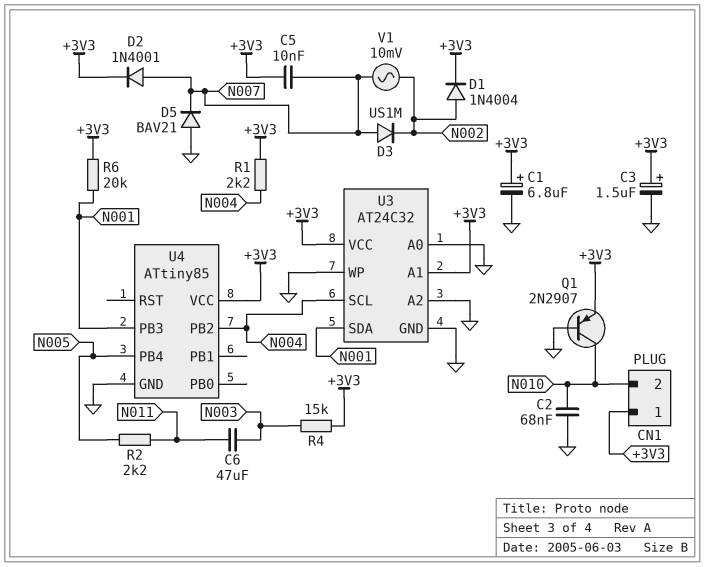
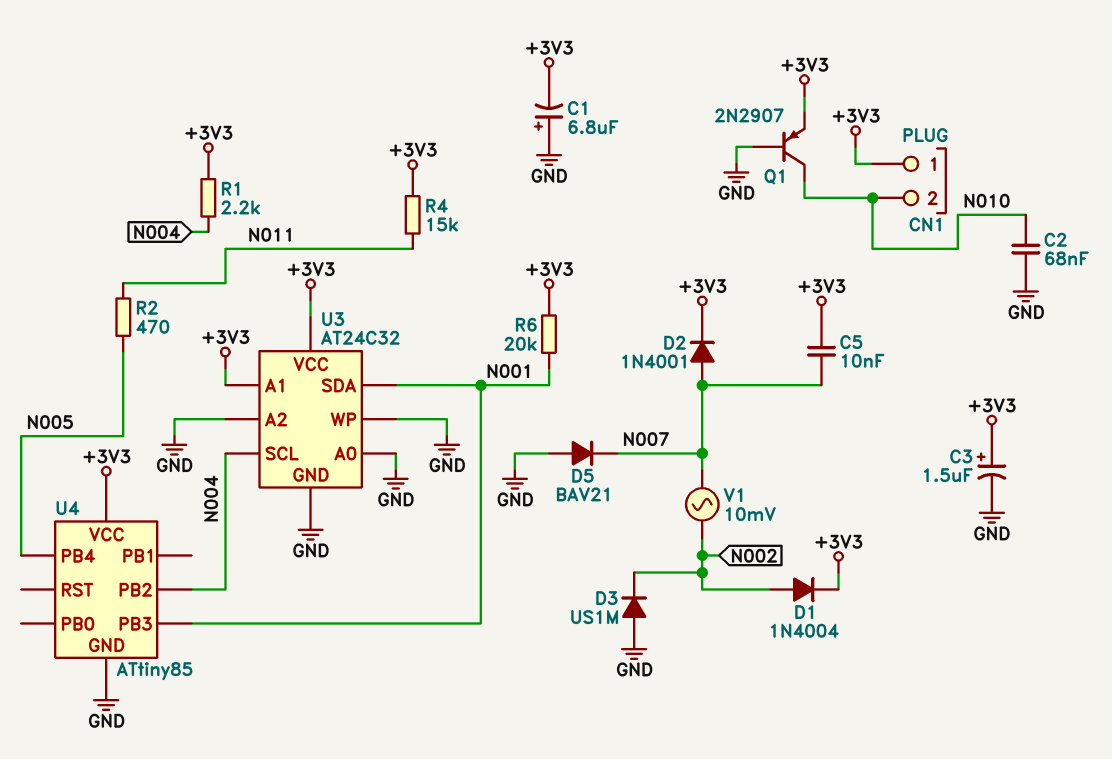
C1: 6.8uF (plus +3V3, minus GND) -> 6.8uF (plus GND, minus +3V3)
C6: 47uF (N003, N011) -> none
D3: diode US1M (A N007, K N002) -> diode US1M (A GND, K N002)
R2: 2.2k (N005, N011) -> 470 (N005, N011)
R4: 15k (+3V3, N003) -> 15k (+3V3, N011)

